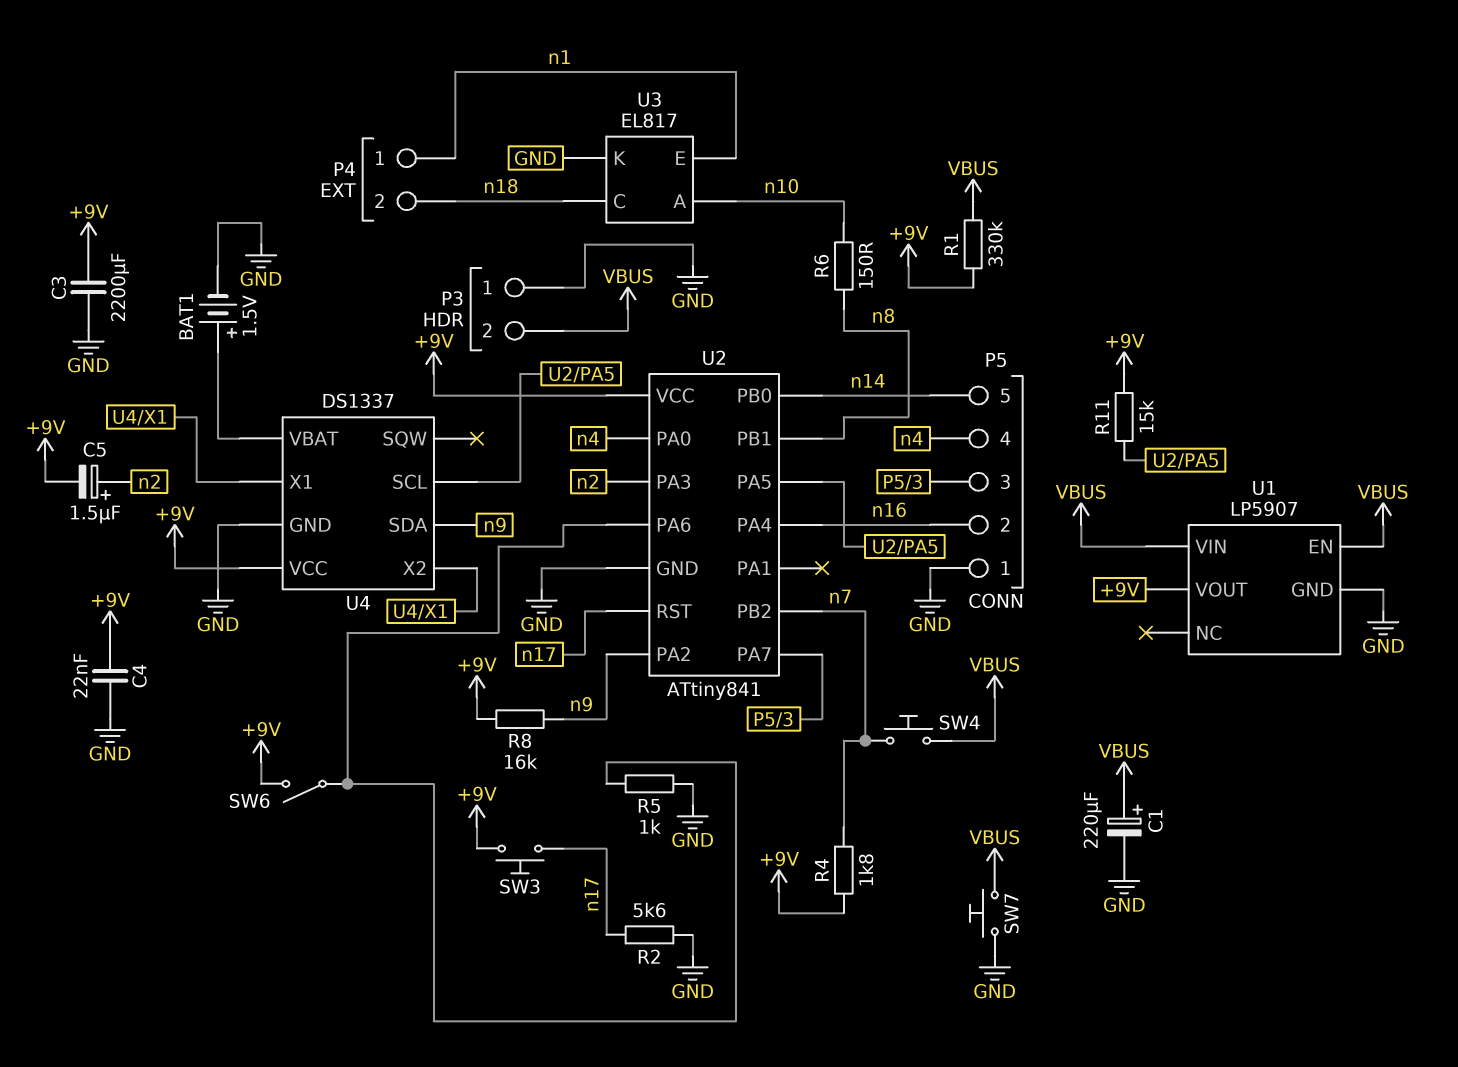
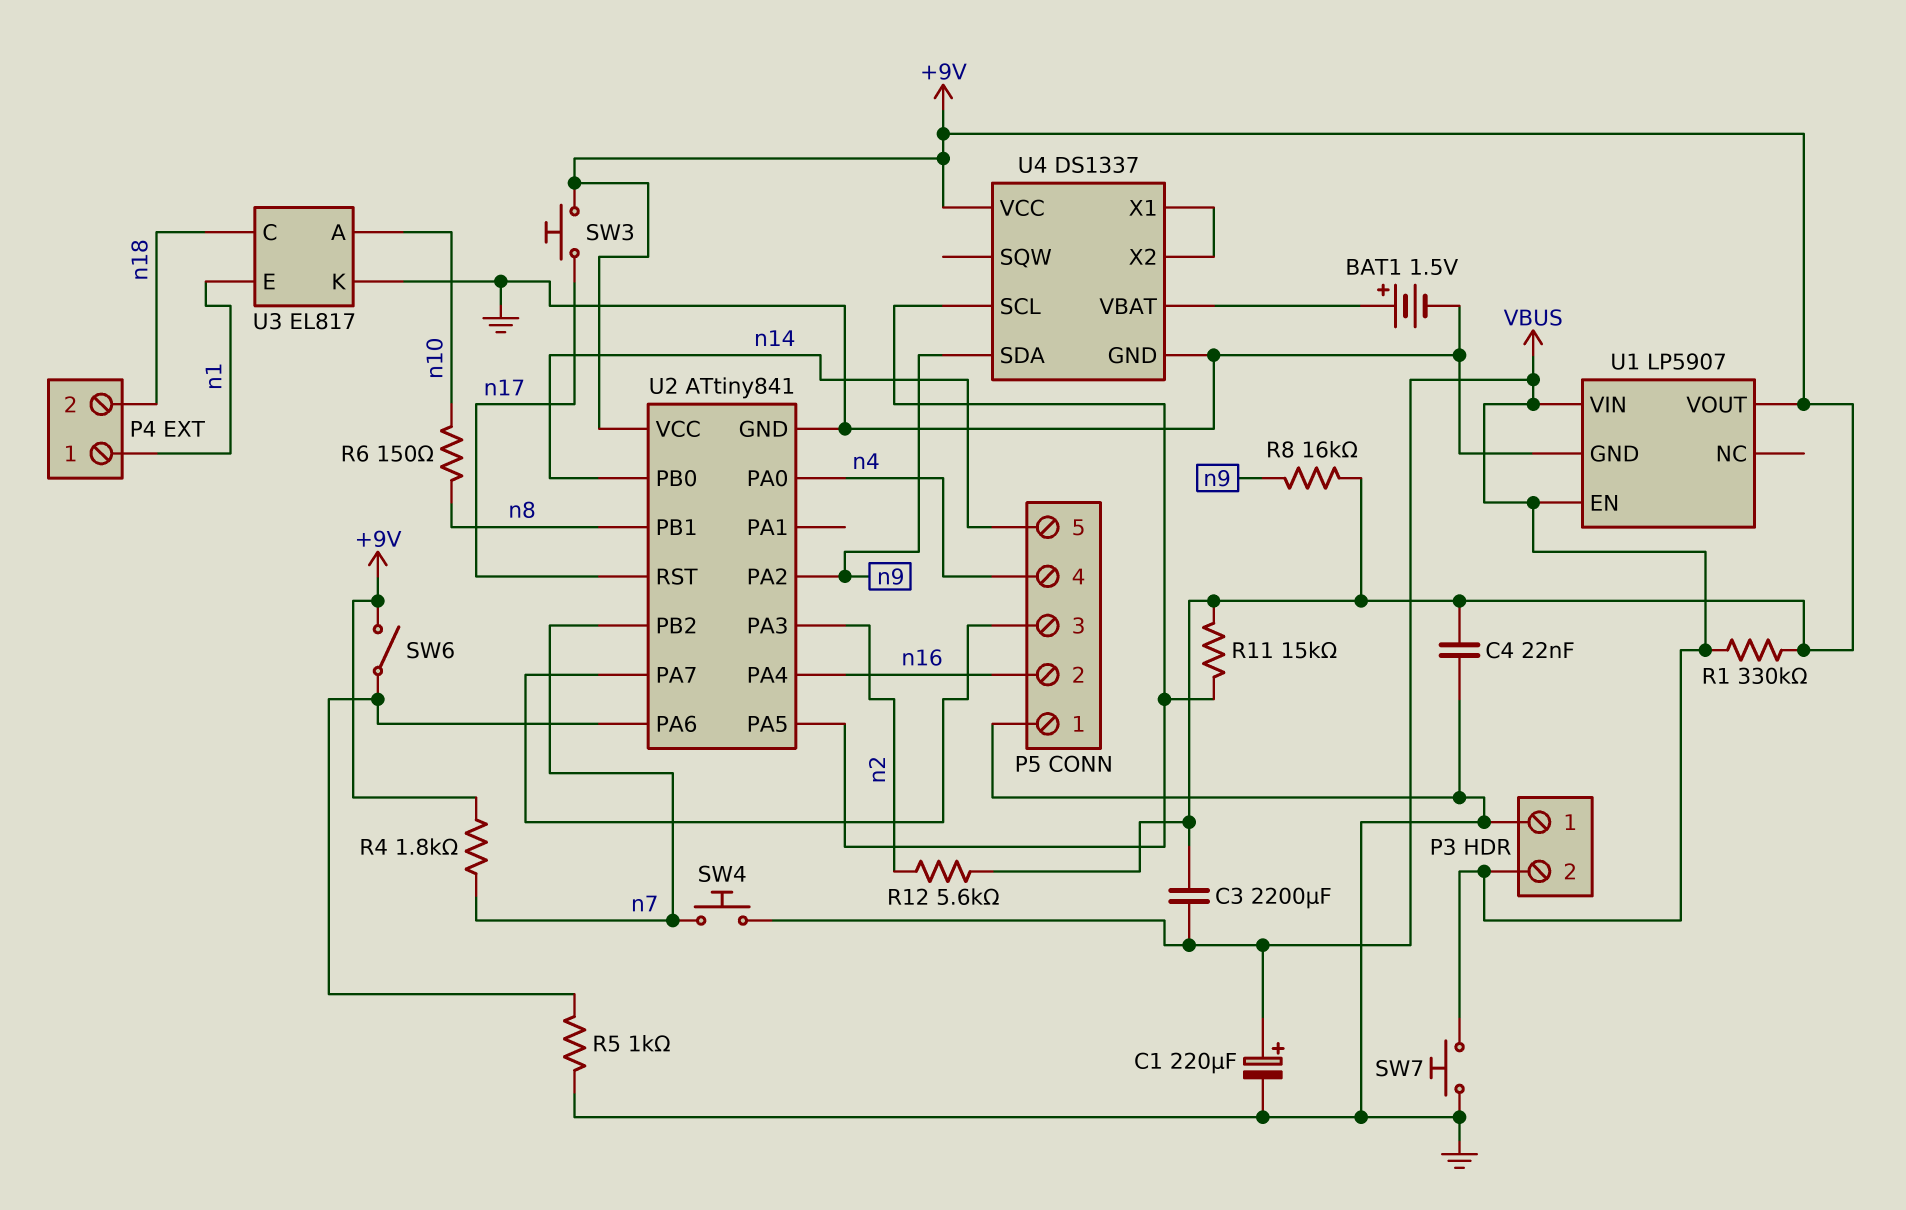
C3: 2200uF (+9V, GND) -> 2200uF (+9V, VBUS)
C5: 1.5uF (plus n2, minus +9V) -> none
R2: 5.6k (GND, n17) -> none
R12: none -> 5.6k (+9V, n2)

